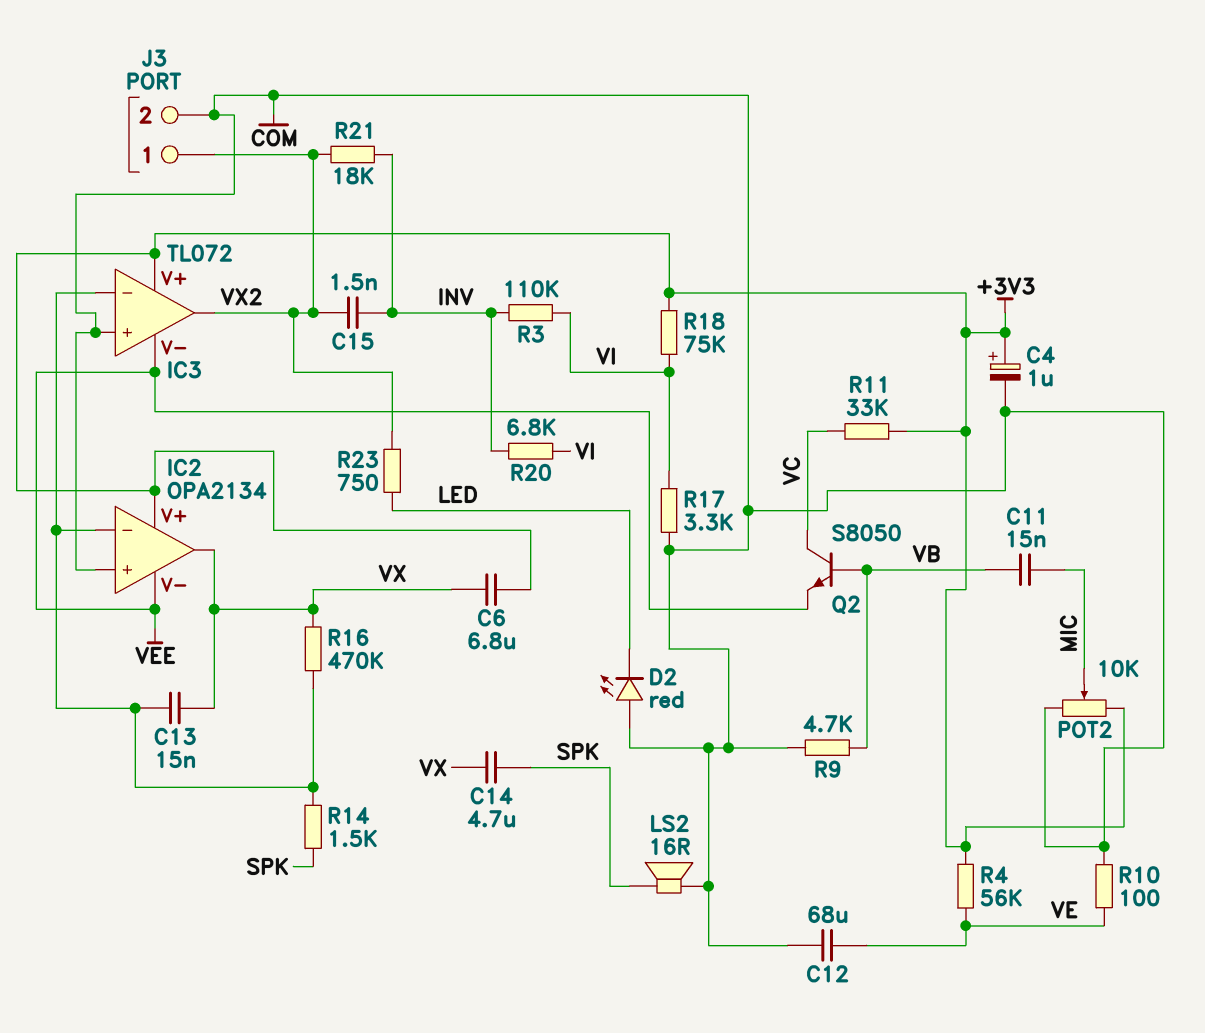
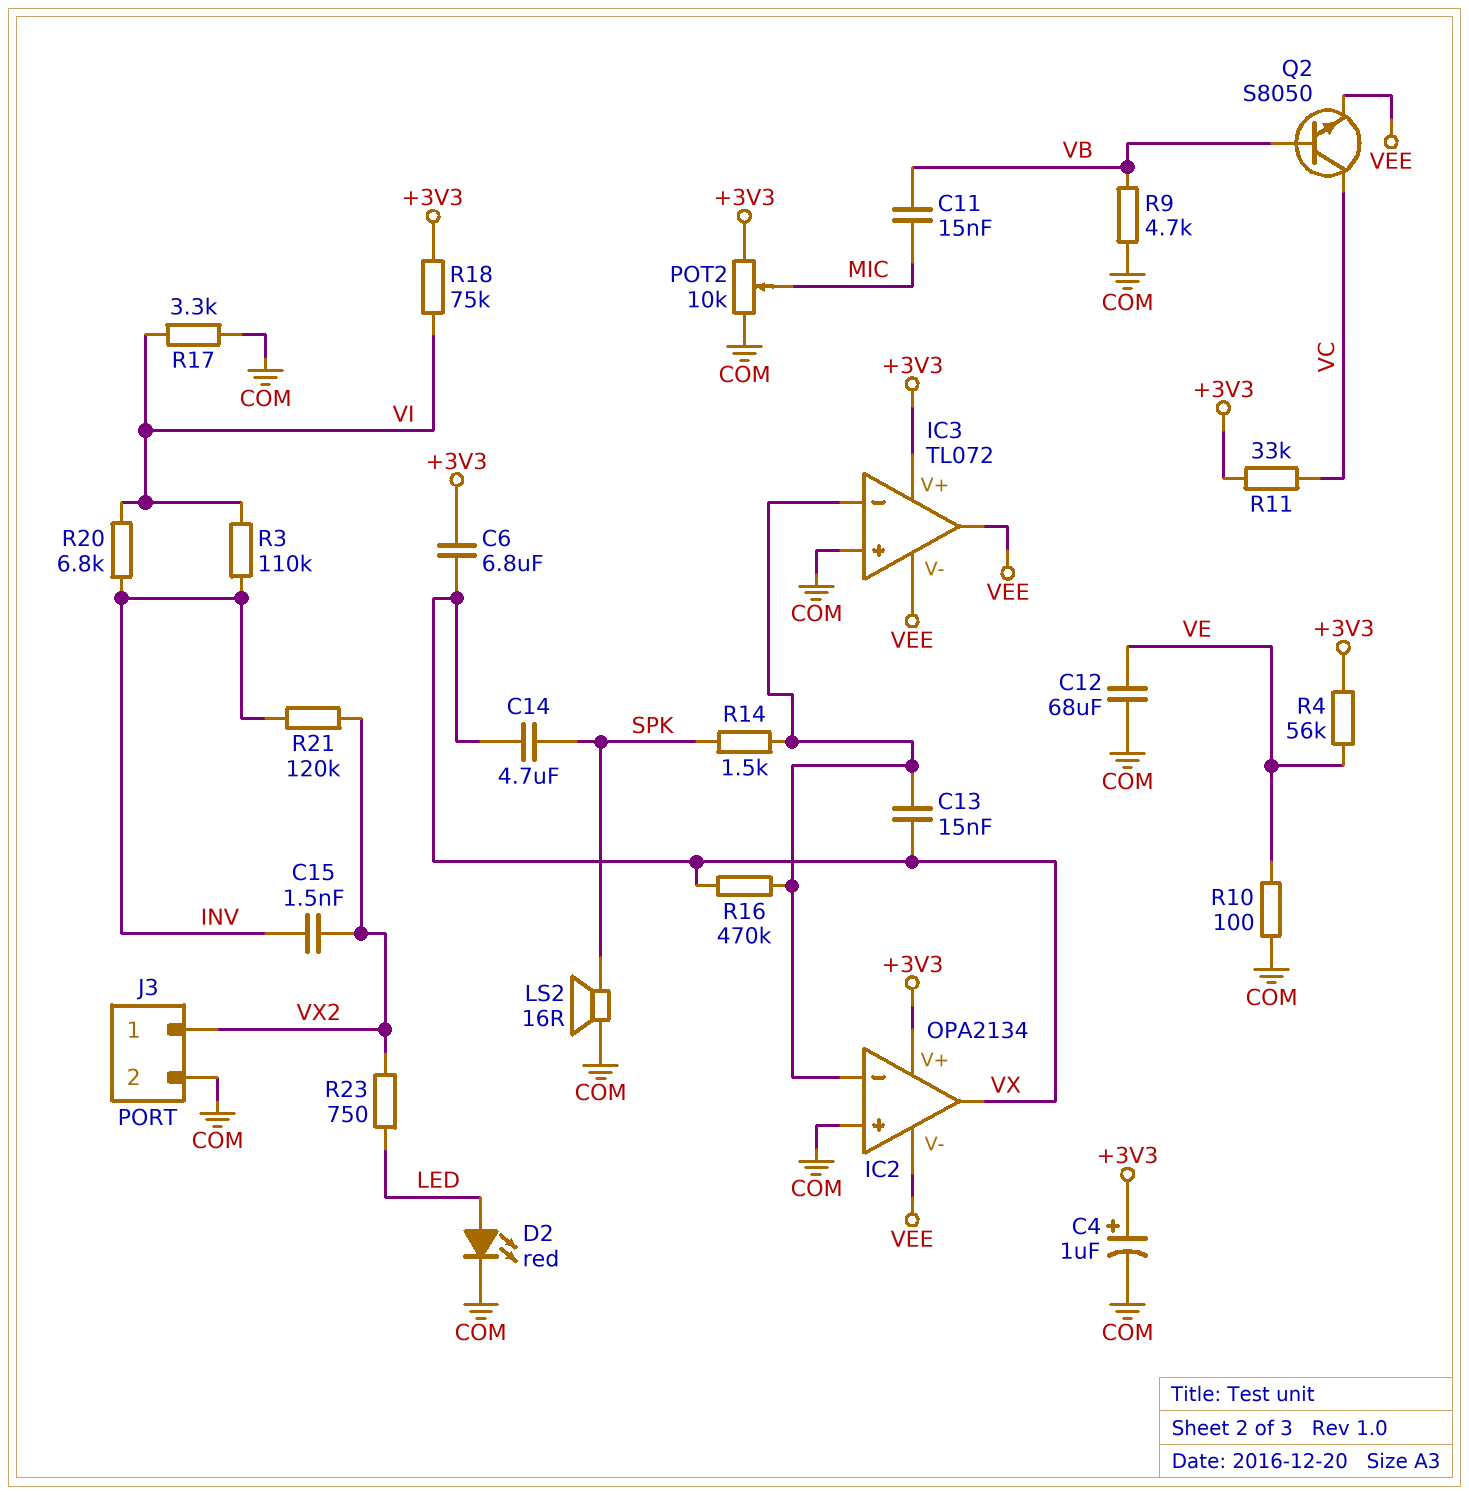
D2: LED red (A COM, K LED) -> LED red (A LED, K COM)
IC3 pin out: VX2 -> VEE
R21: 18k (INV, VX2) -> 120k (INV, VX2)

